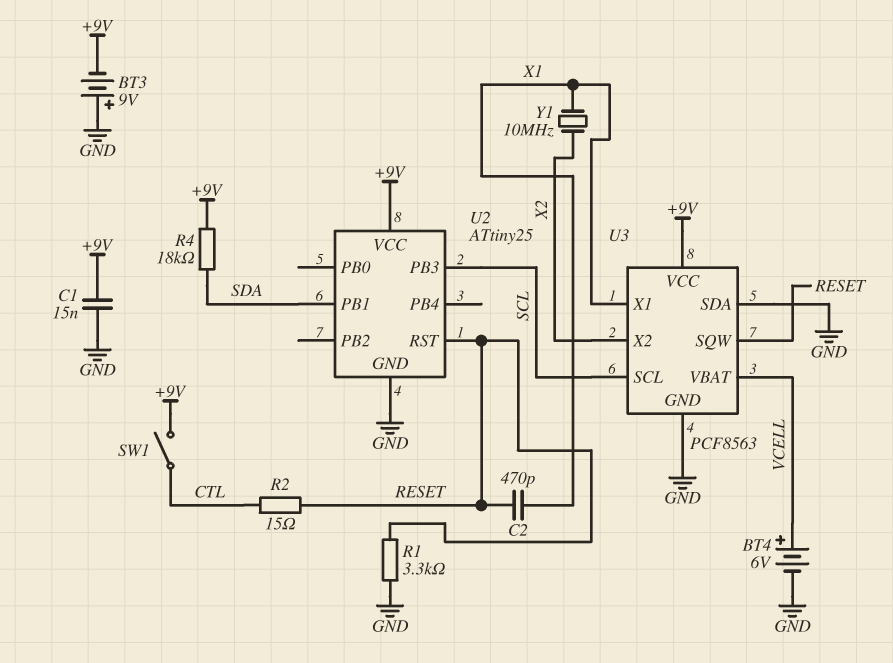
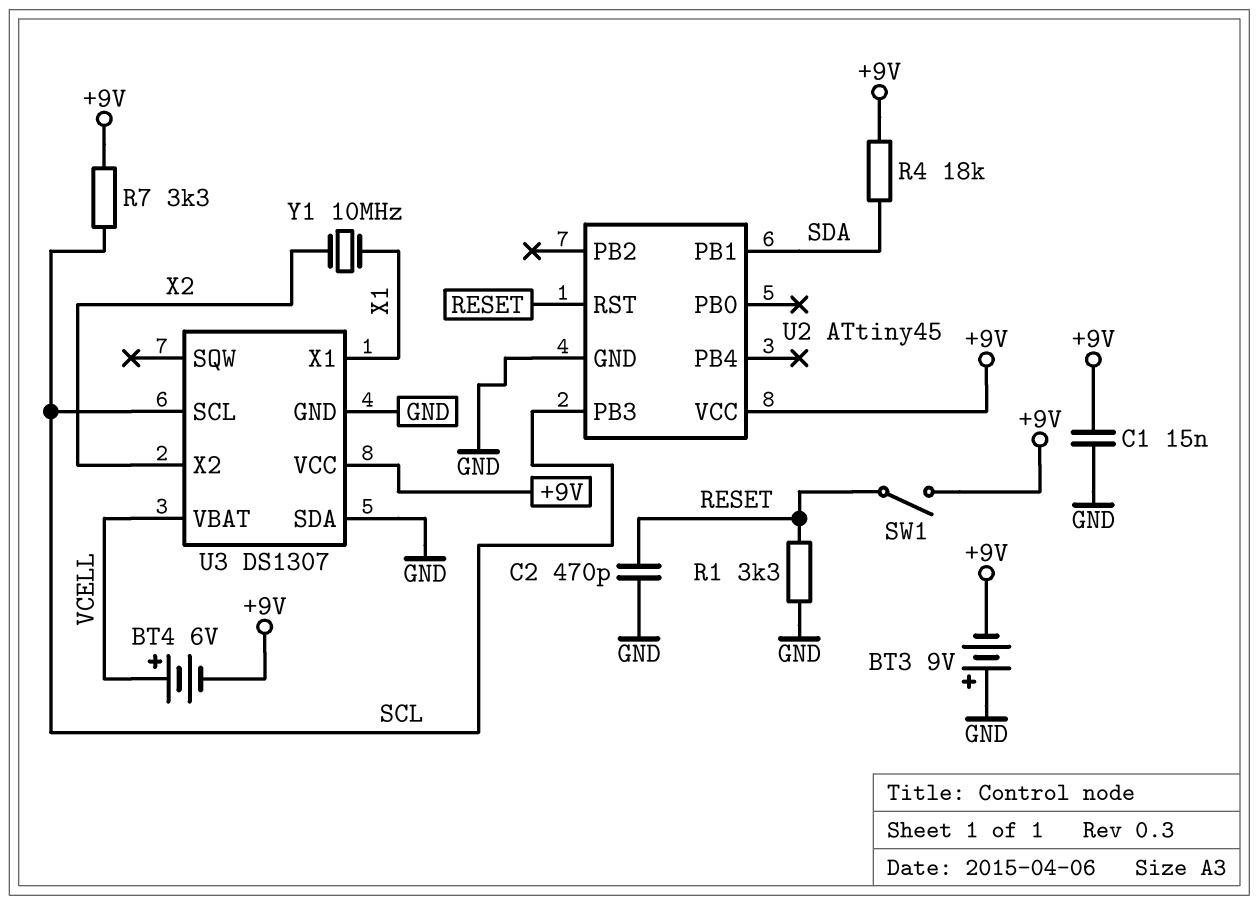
BT4: 6V (plus VCELL, minus GND) -> 6V (plus VCELL, minus +9V)
C2: 470pF (RESET, X1) -> 470pF (GND, RESET)
R2: 15 (CTL, RESET) -> none
R7: none -> 3.3k (+9V, SCL)
SW1: switch (+9V, CTL) -> switch (+9V, RESET)
U2: ATtiny25 -> ATtiny45
U3: PCF8563 -> DS1307
U3 pin SQW: RESET -> none

